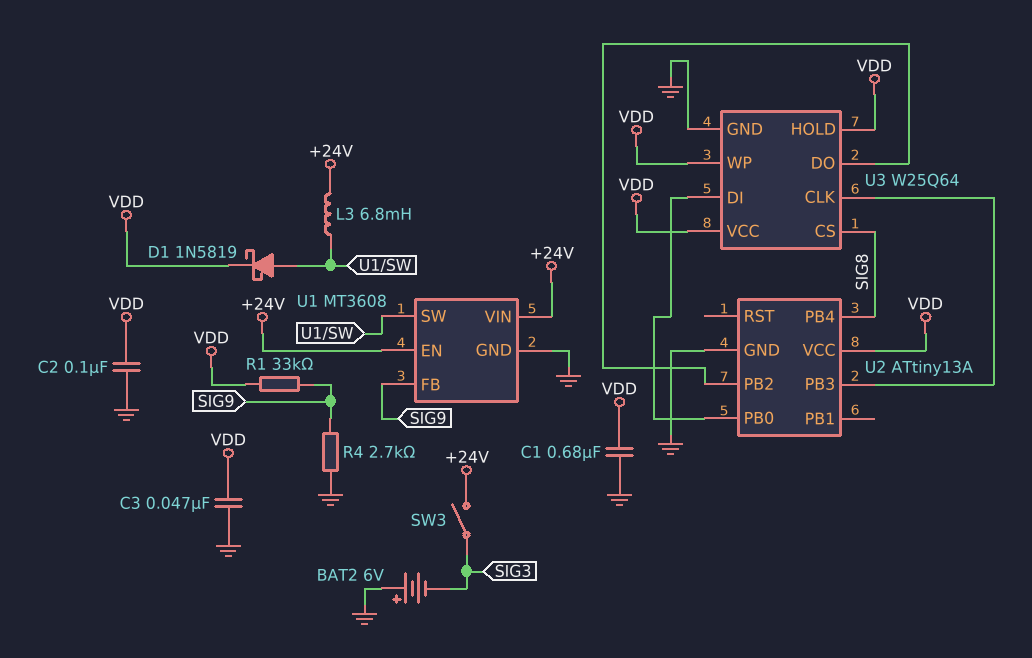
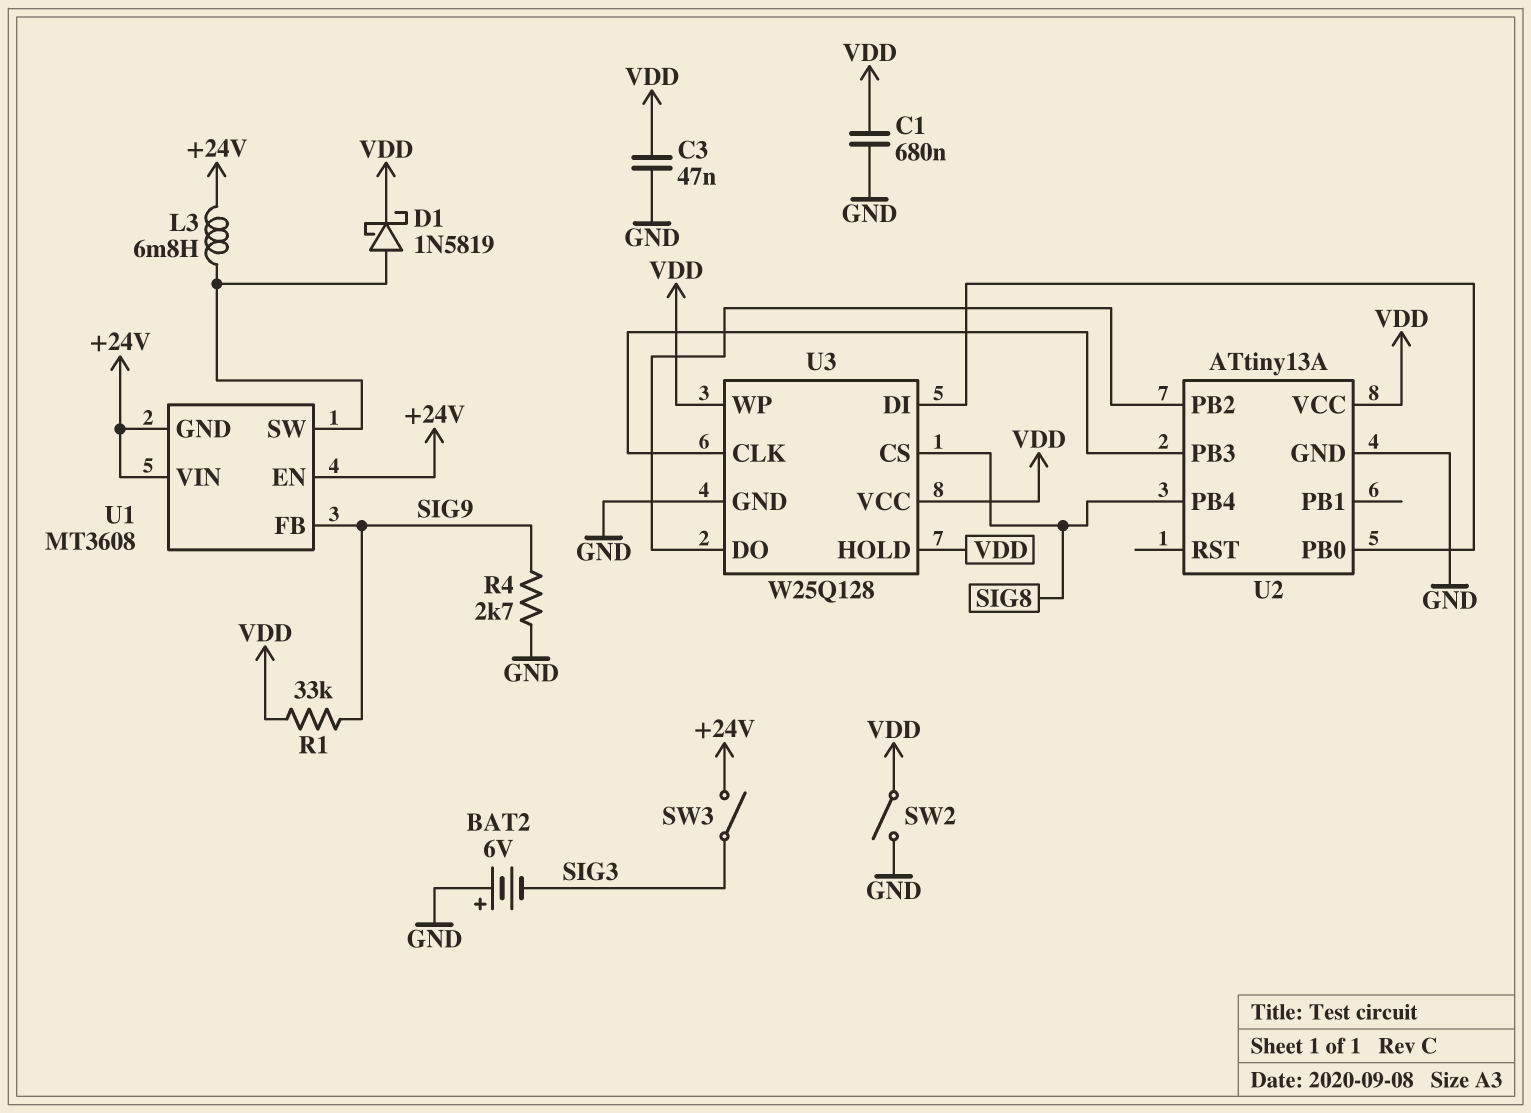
C2: 100nF (GND, VDD) -> none
SW2: none -> switch (GND, VDD)
U1 pin GND: GND -> +24V
U3: W25Q64 -> W25Q128

